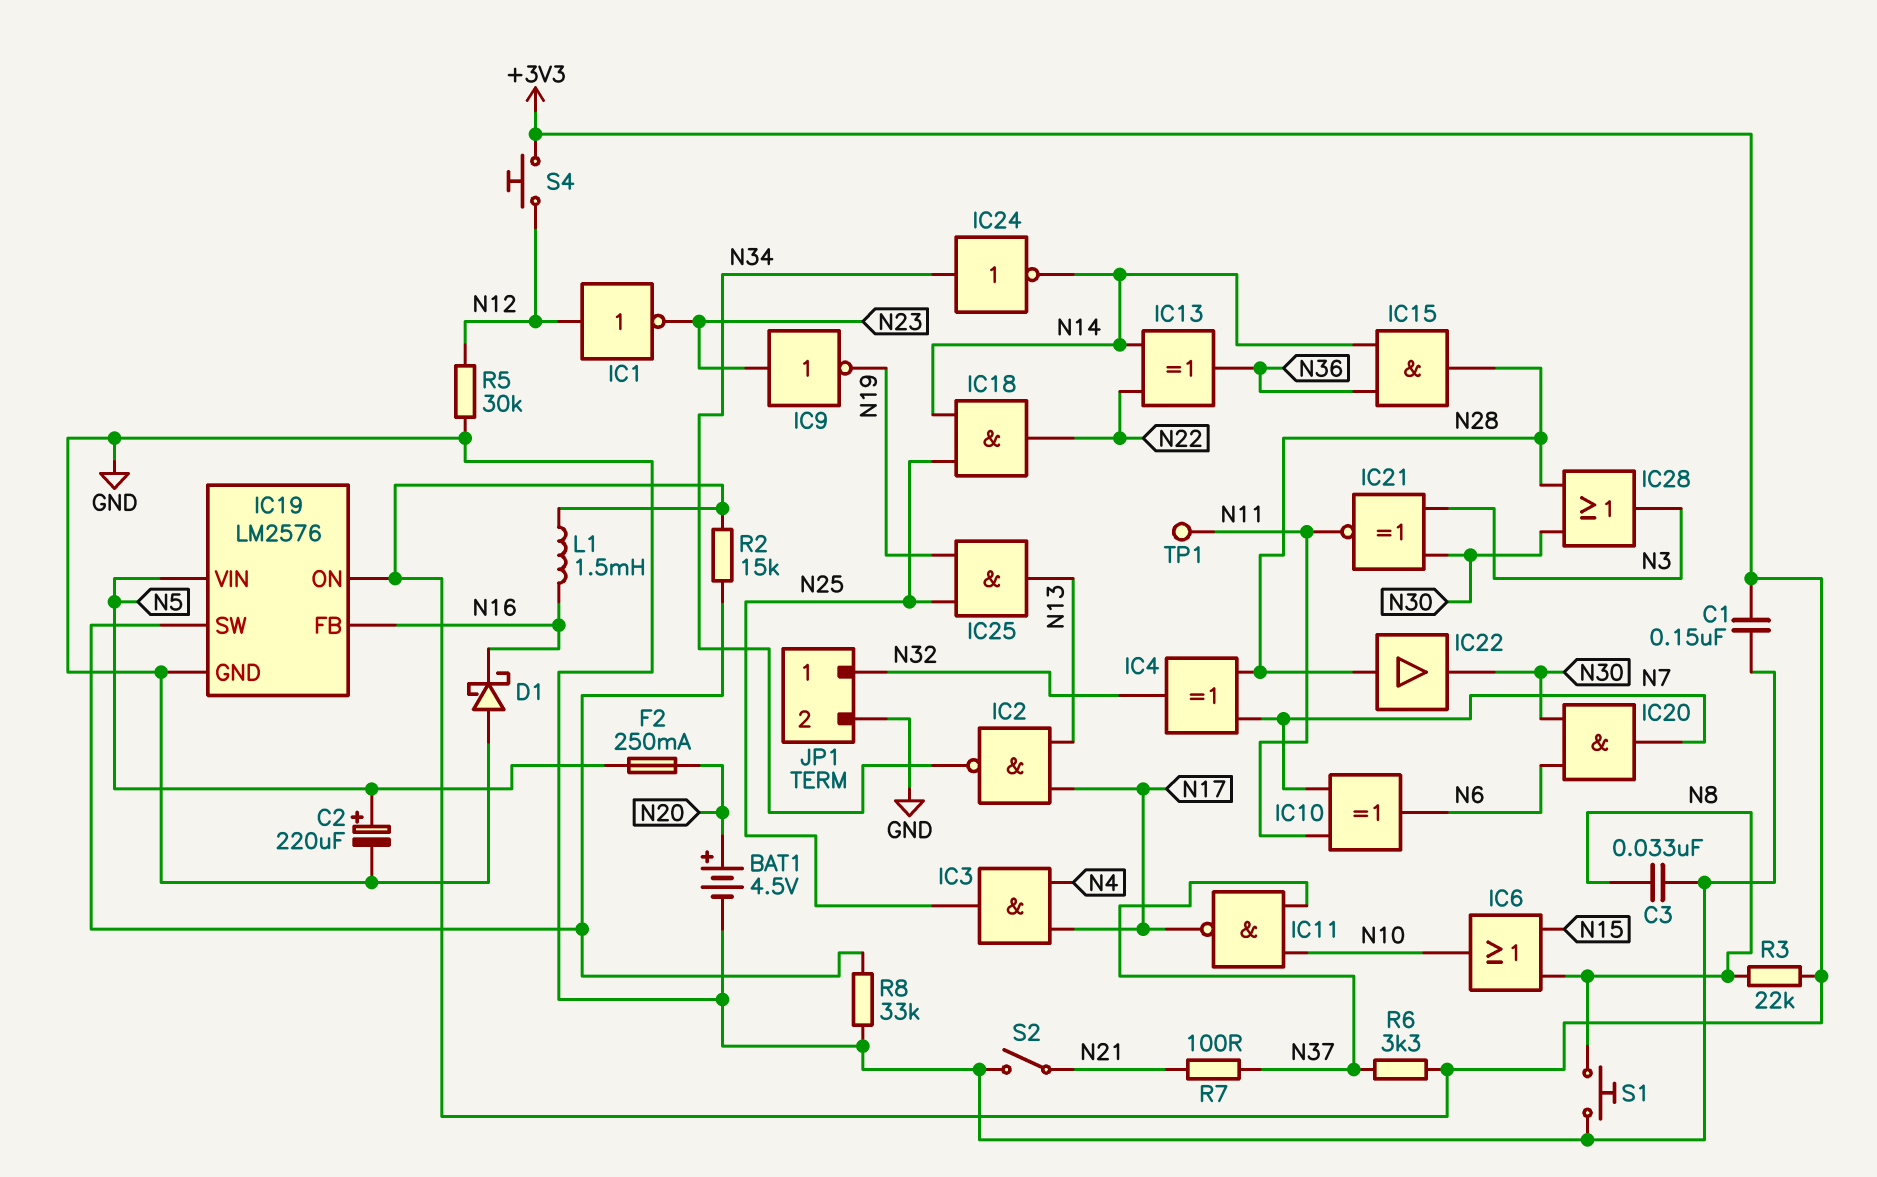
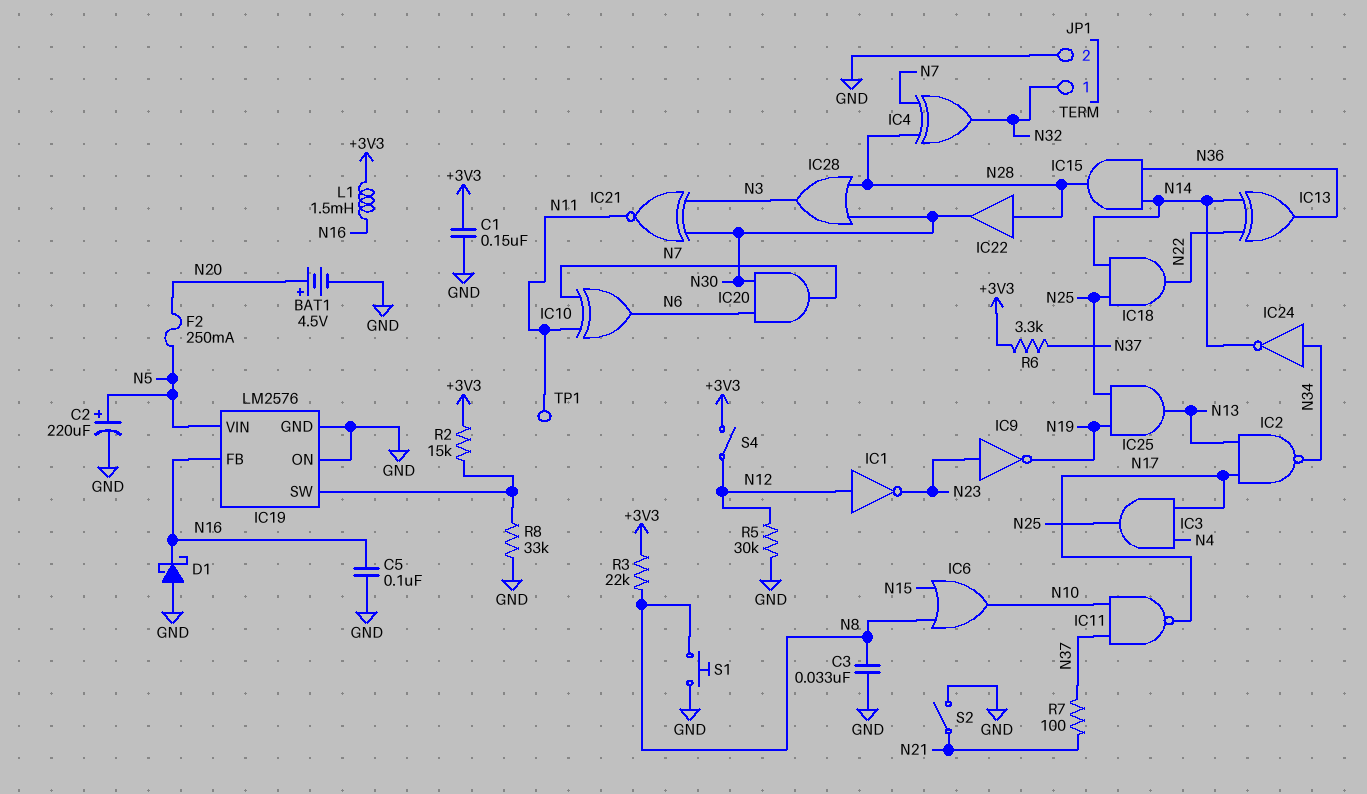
C5: none -> 100nF (GND, N16)
IC19 pin ON: +3V3 -> GND
S4: button (+3V3, N12) -> switch (+3V3, N12)

